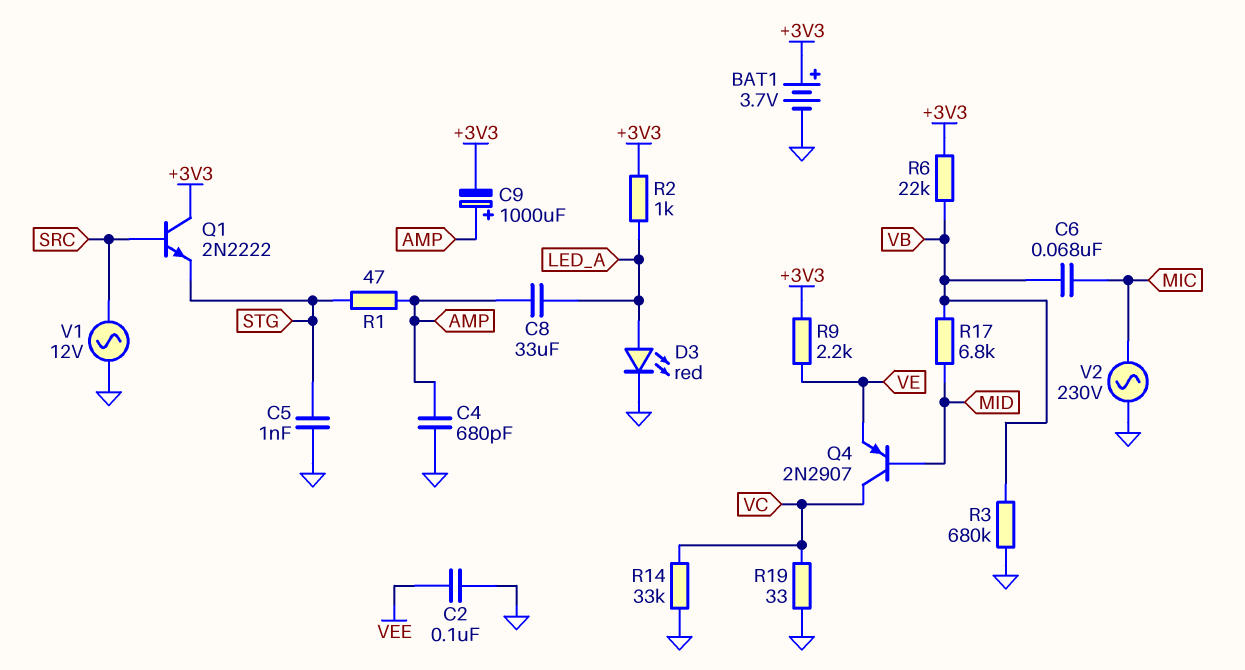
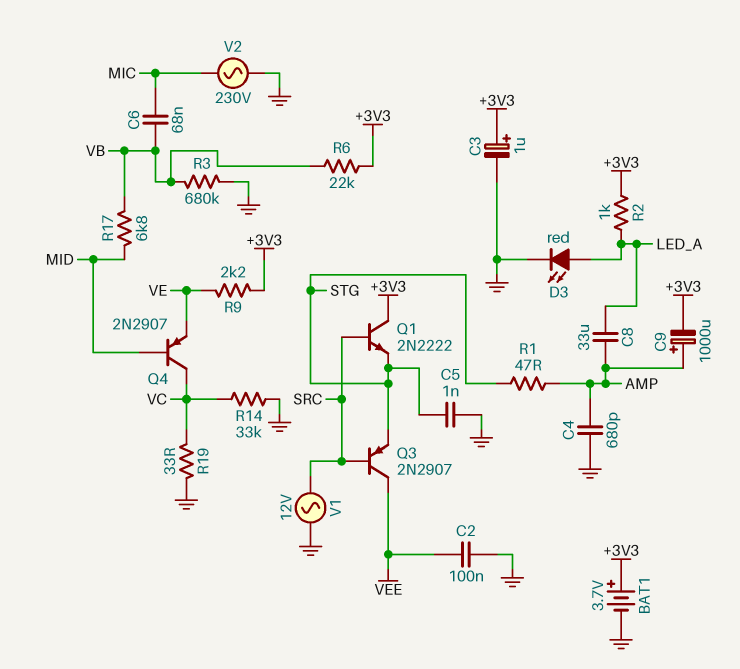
C3: none -> 1uF (plus +3V3, minus GND)
Q3: none -> PNP 2N2907 (B SRC, C VEE, E STG)

